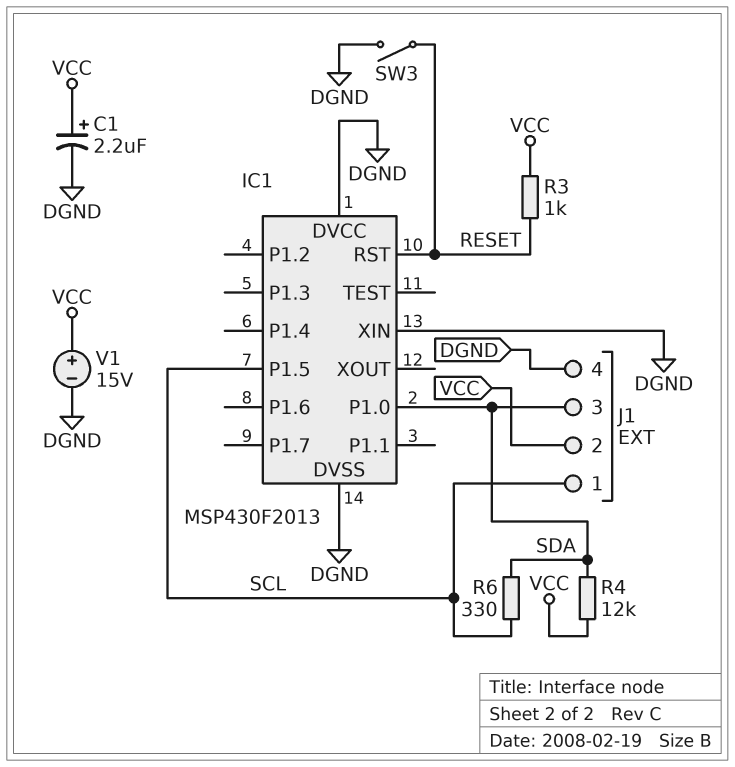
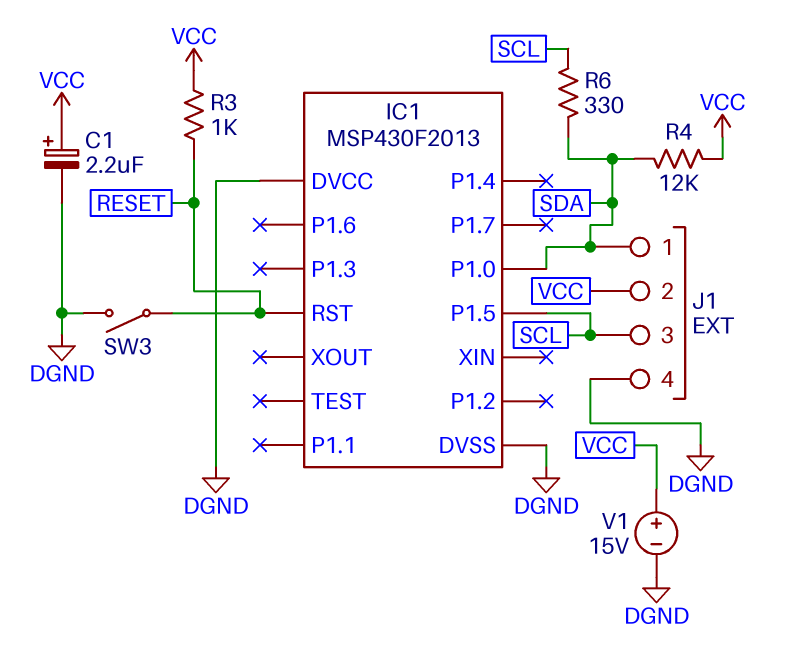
IC1 pin XIN: DGND -> none
J1 pin 1: SCL -> SDA
J1 pin 3: SDA -> SCL

